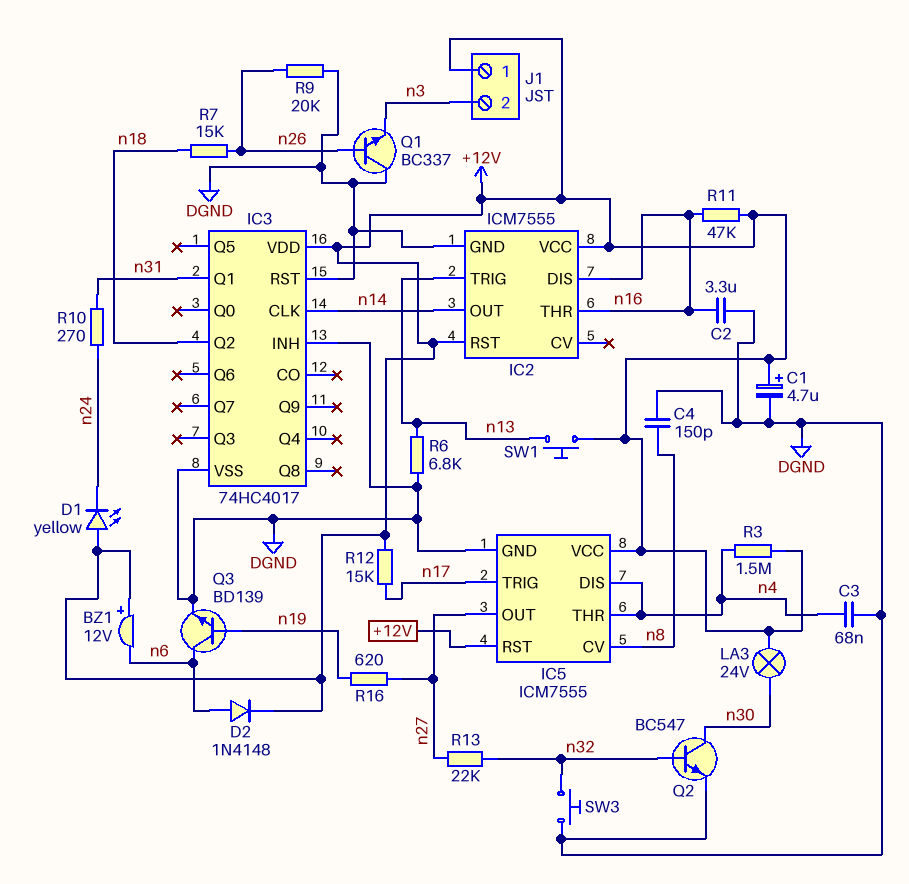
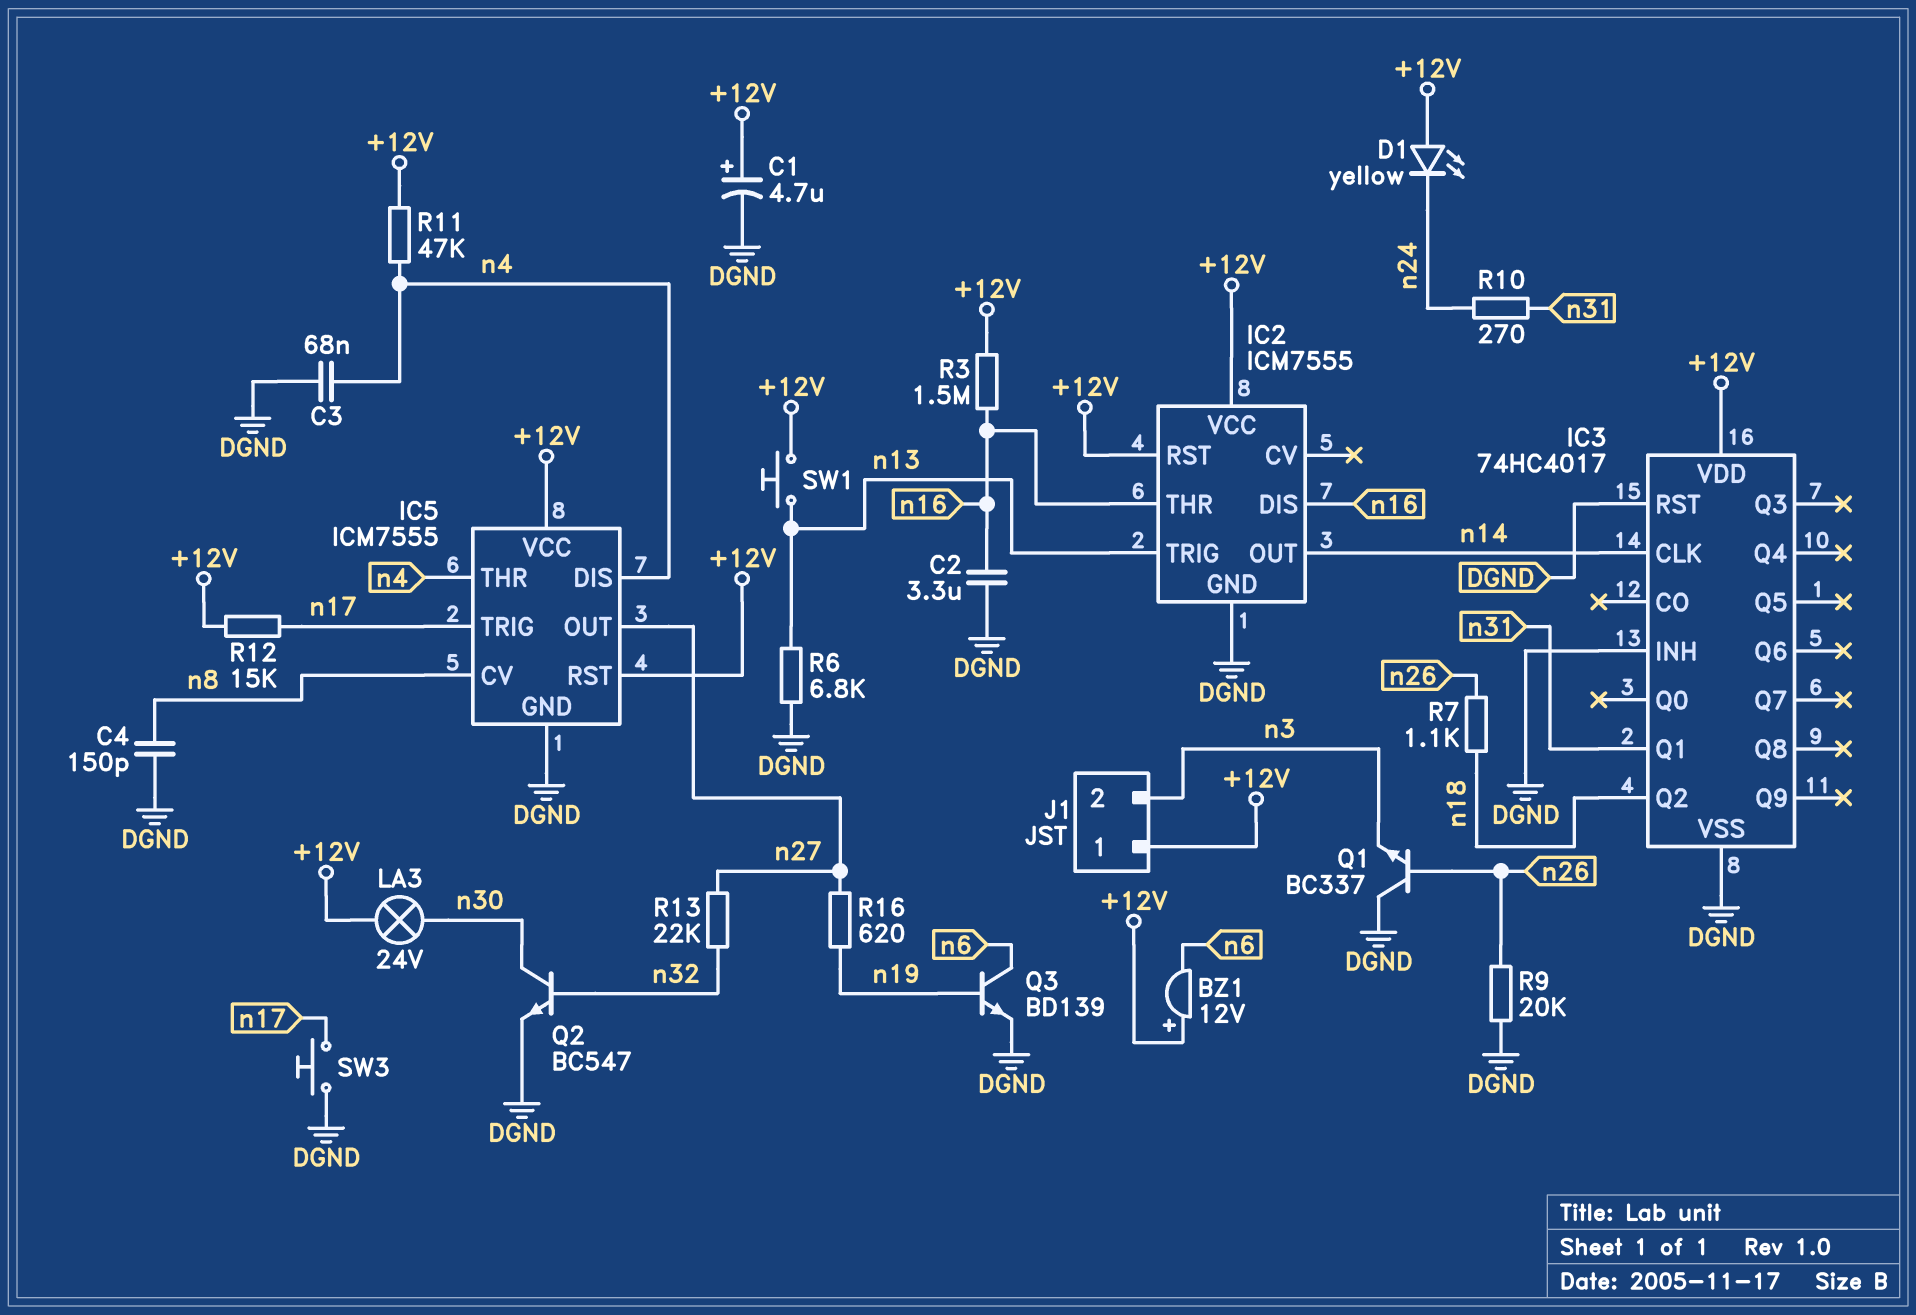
D2: diode 1N4148 (A n6, K +12V) -> none
R3: 1.5M (+12V, n4) -> 1.5M (+12V, n16)
R7: 15k (n18, n26) -> 1.1k (n18, n26)
R11: 47k (+12V, n16) -> 47k (+12V, n4)
SW3: button (DGND, n32) -> button (DGND, n17)

